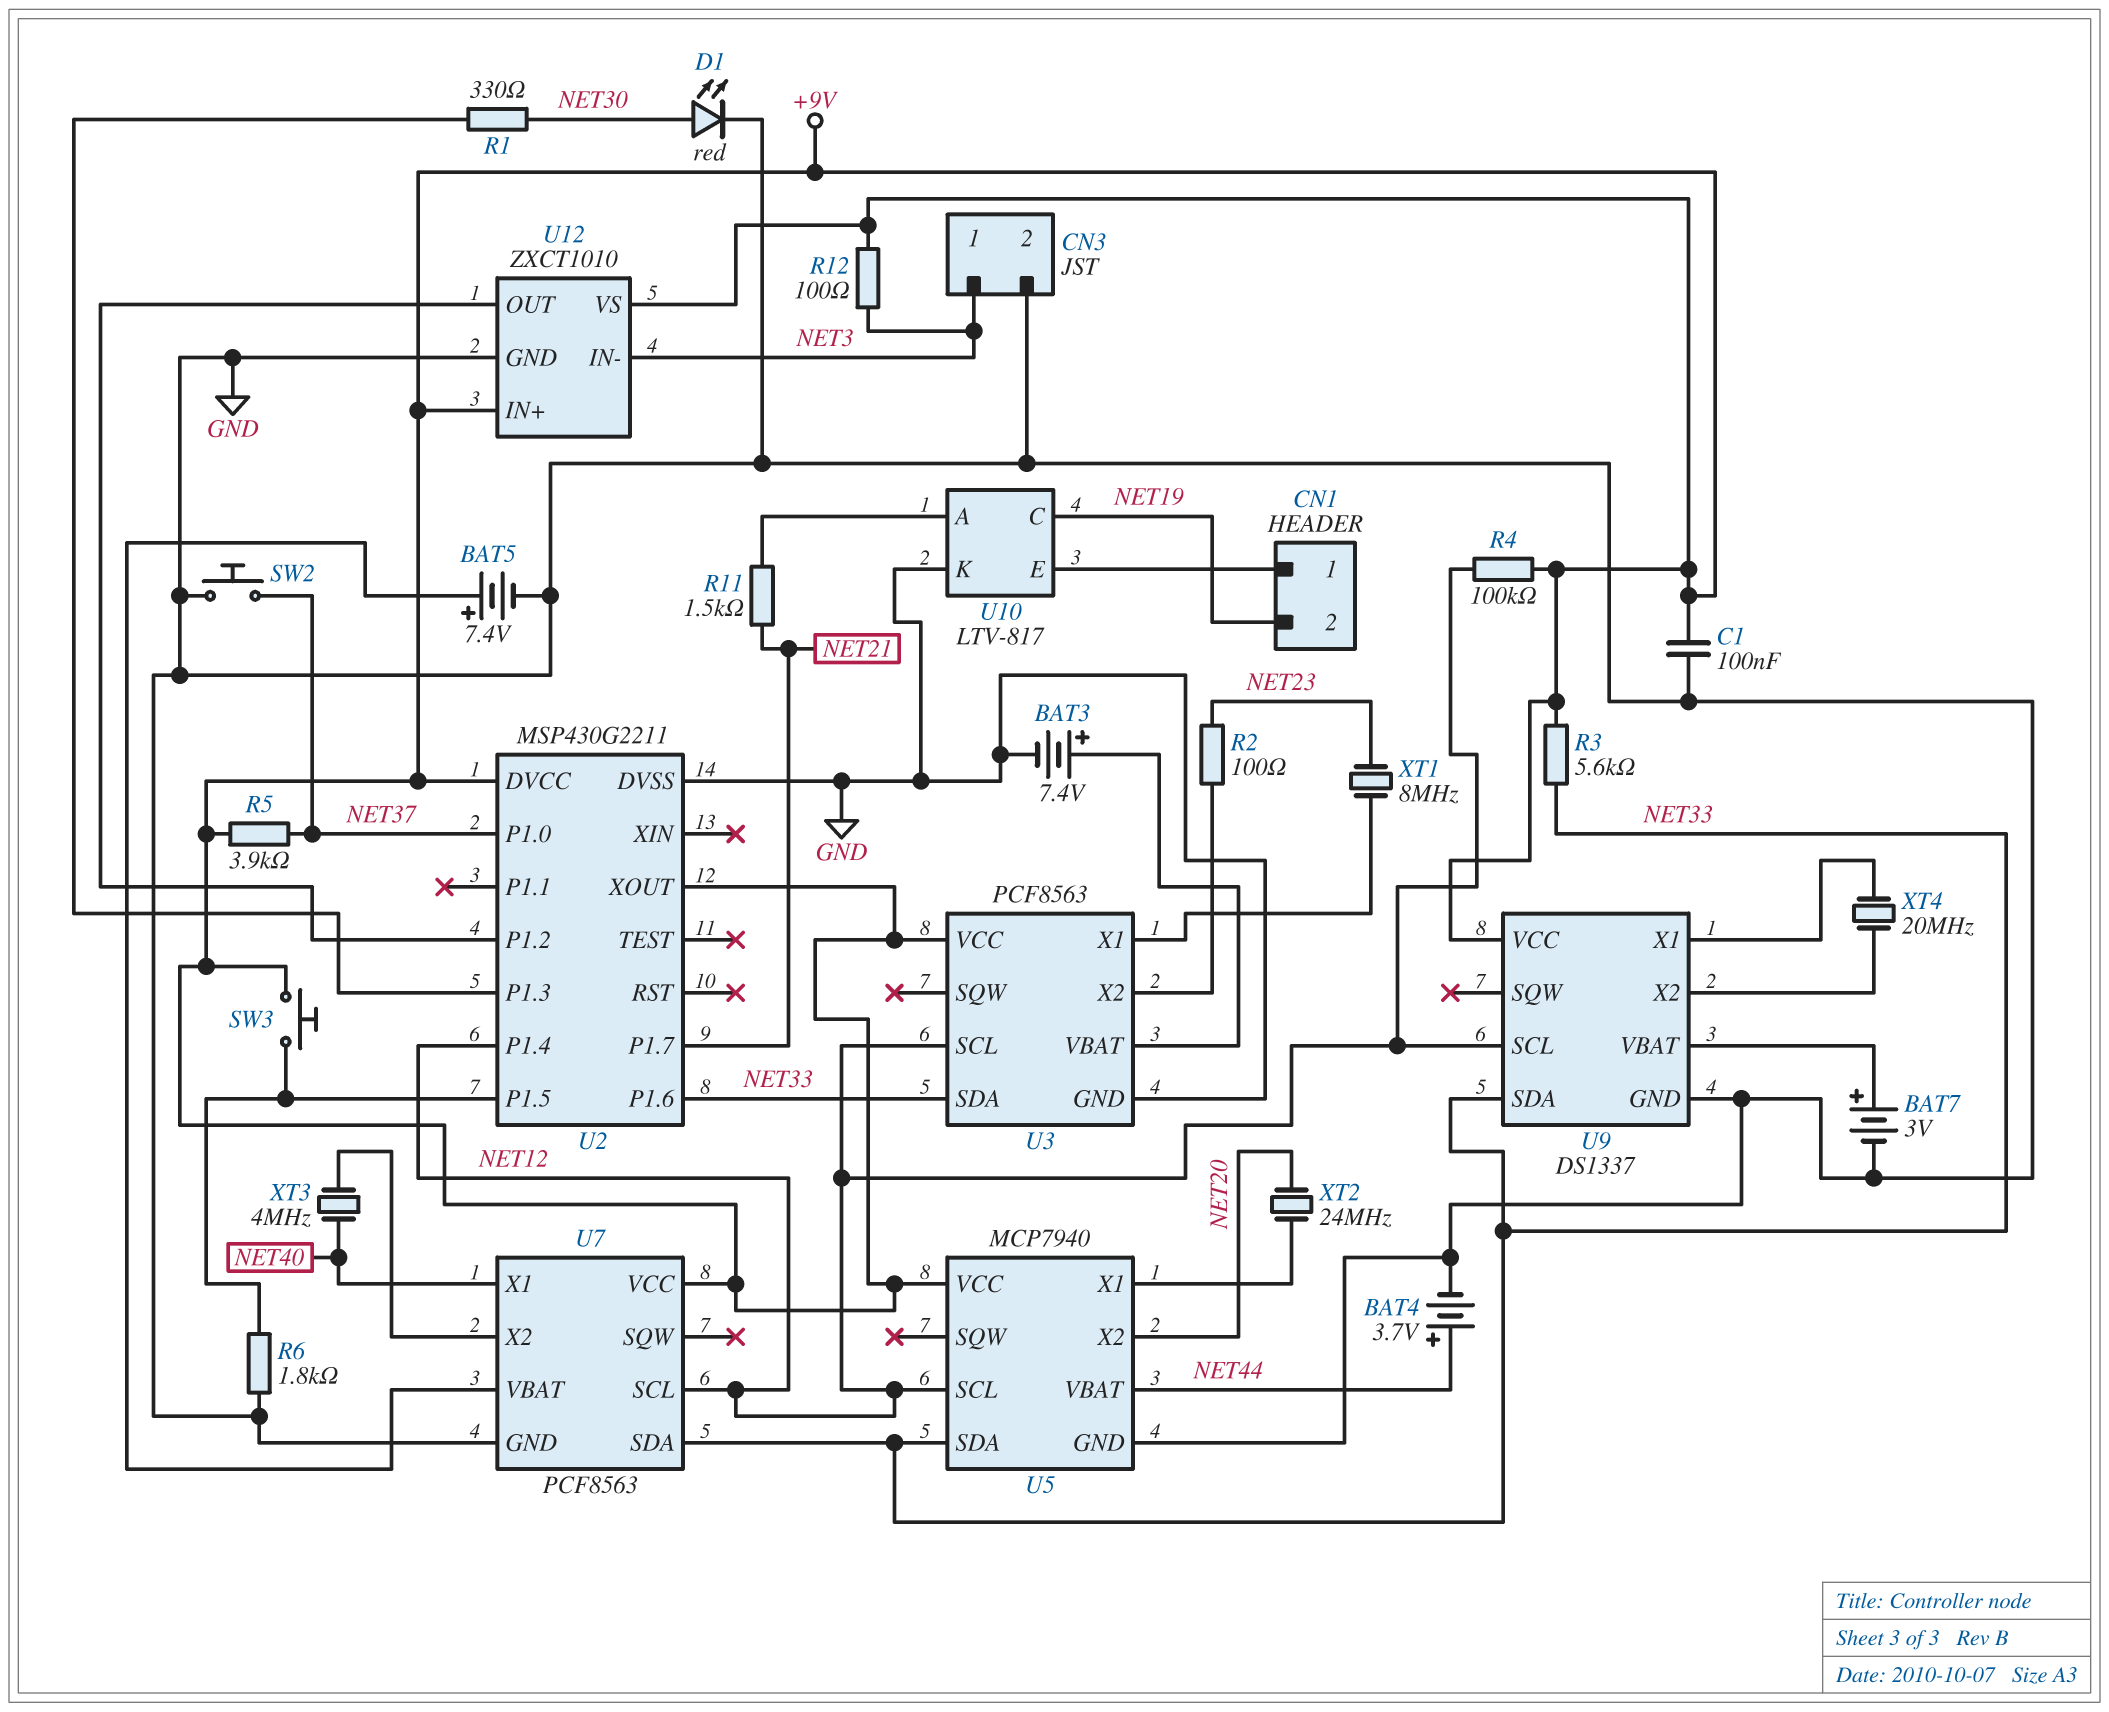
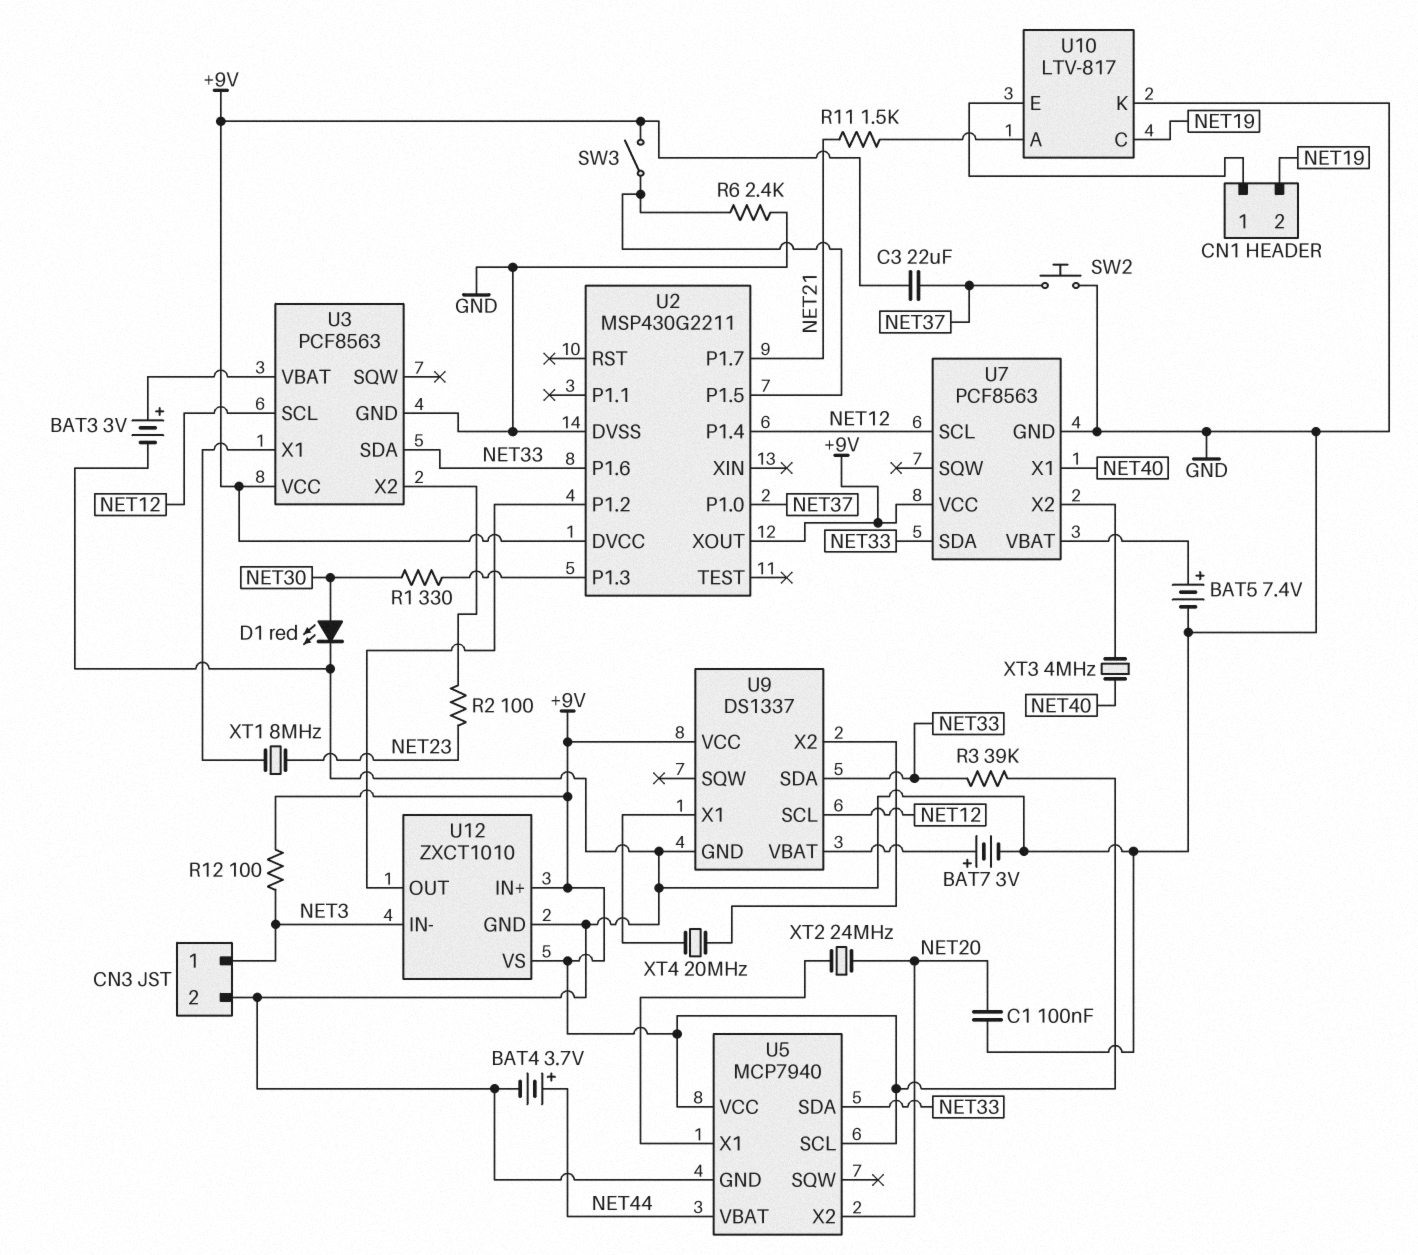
BAT3: 7.4V (plus U3/VBAT, minus GND) -> 3V (plus U3/VBAT, minus GND)
C1: 100nF (+9V, GND) -> 100nF (GND, NET20)
C3: none -> 22uF (+9V, NET37)
R3: 5.6k (+9V, NET33) -> 39k (+9V, NET33)
R4: 100k (+9V, NET12) -> none
R5: 3.9k (+9V, NET37) -> none
R6: 1.8k (GND, U2/P1.5) -> 2.4k (GND, U2/P1.5)
SW3: button (+9V, U2/P1.5) -> switch (+9V, U2/P1.5)
U5 pin SCL: NET12 -> +9V

